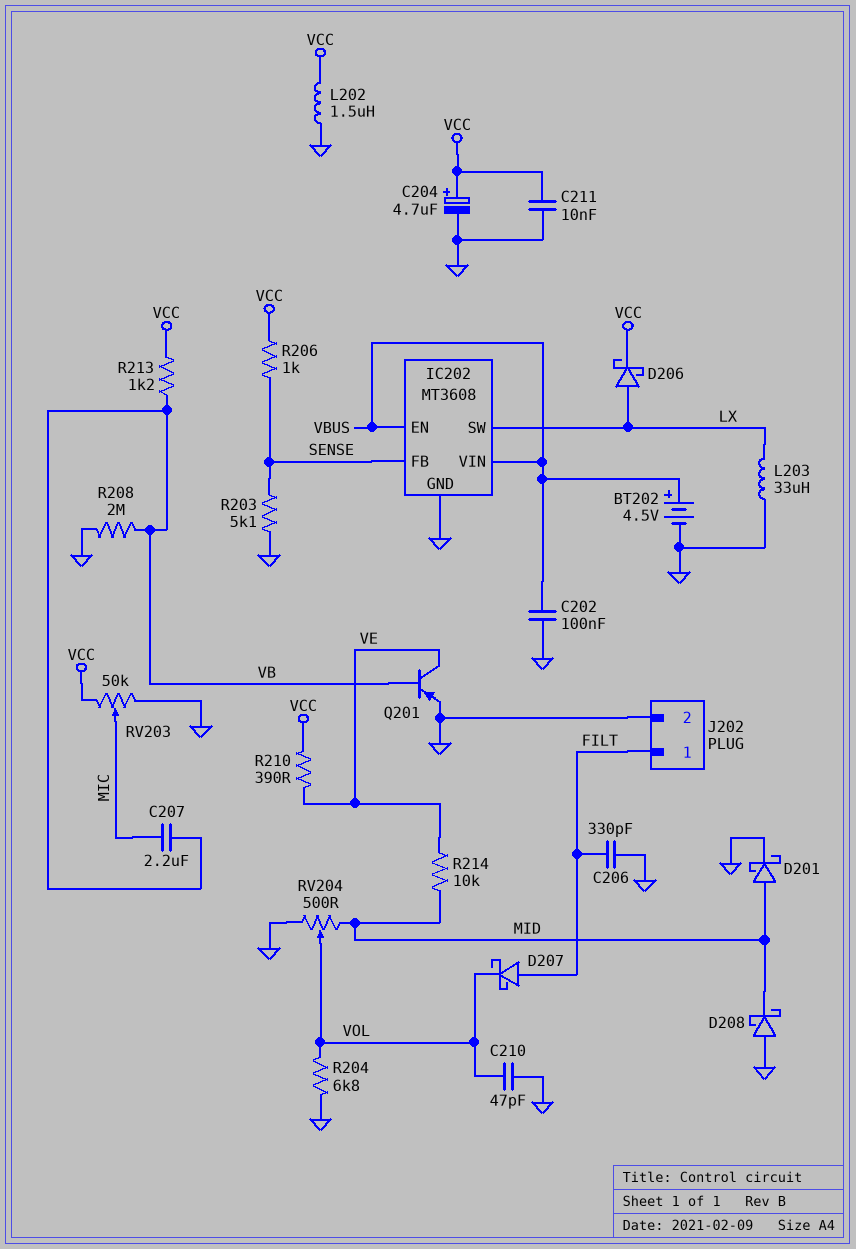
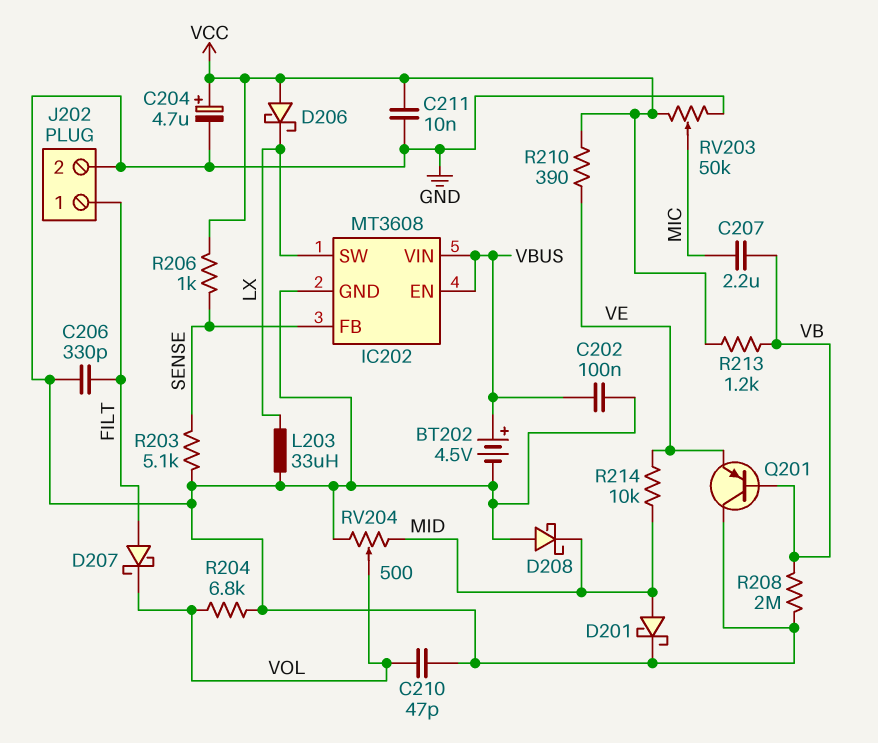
D206: schottky (A LX, K VCC) -> schottky (A VCC, K LX)
L202: 1.5uH (GND, VCC) -> none
Q201: PNP (B VB, C VE, E GND) -> PNP (B VB, C GND, E VE)

